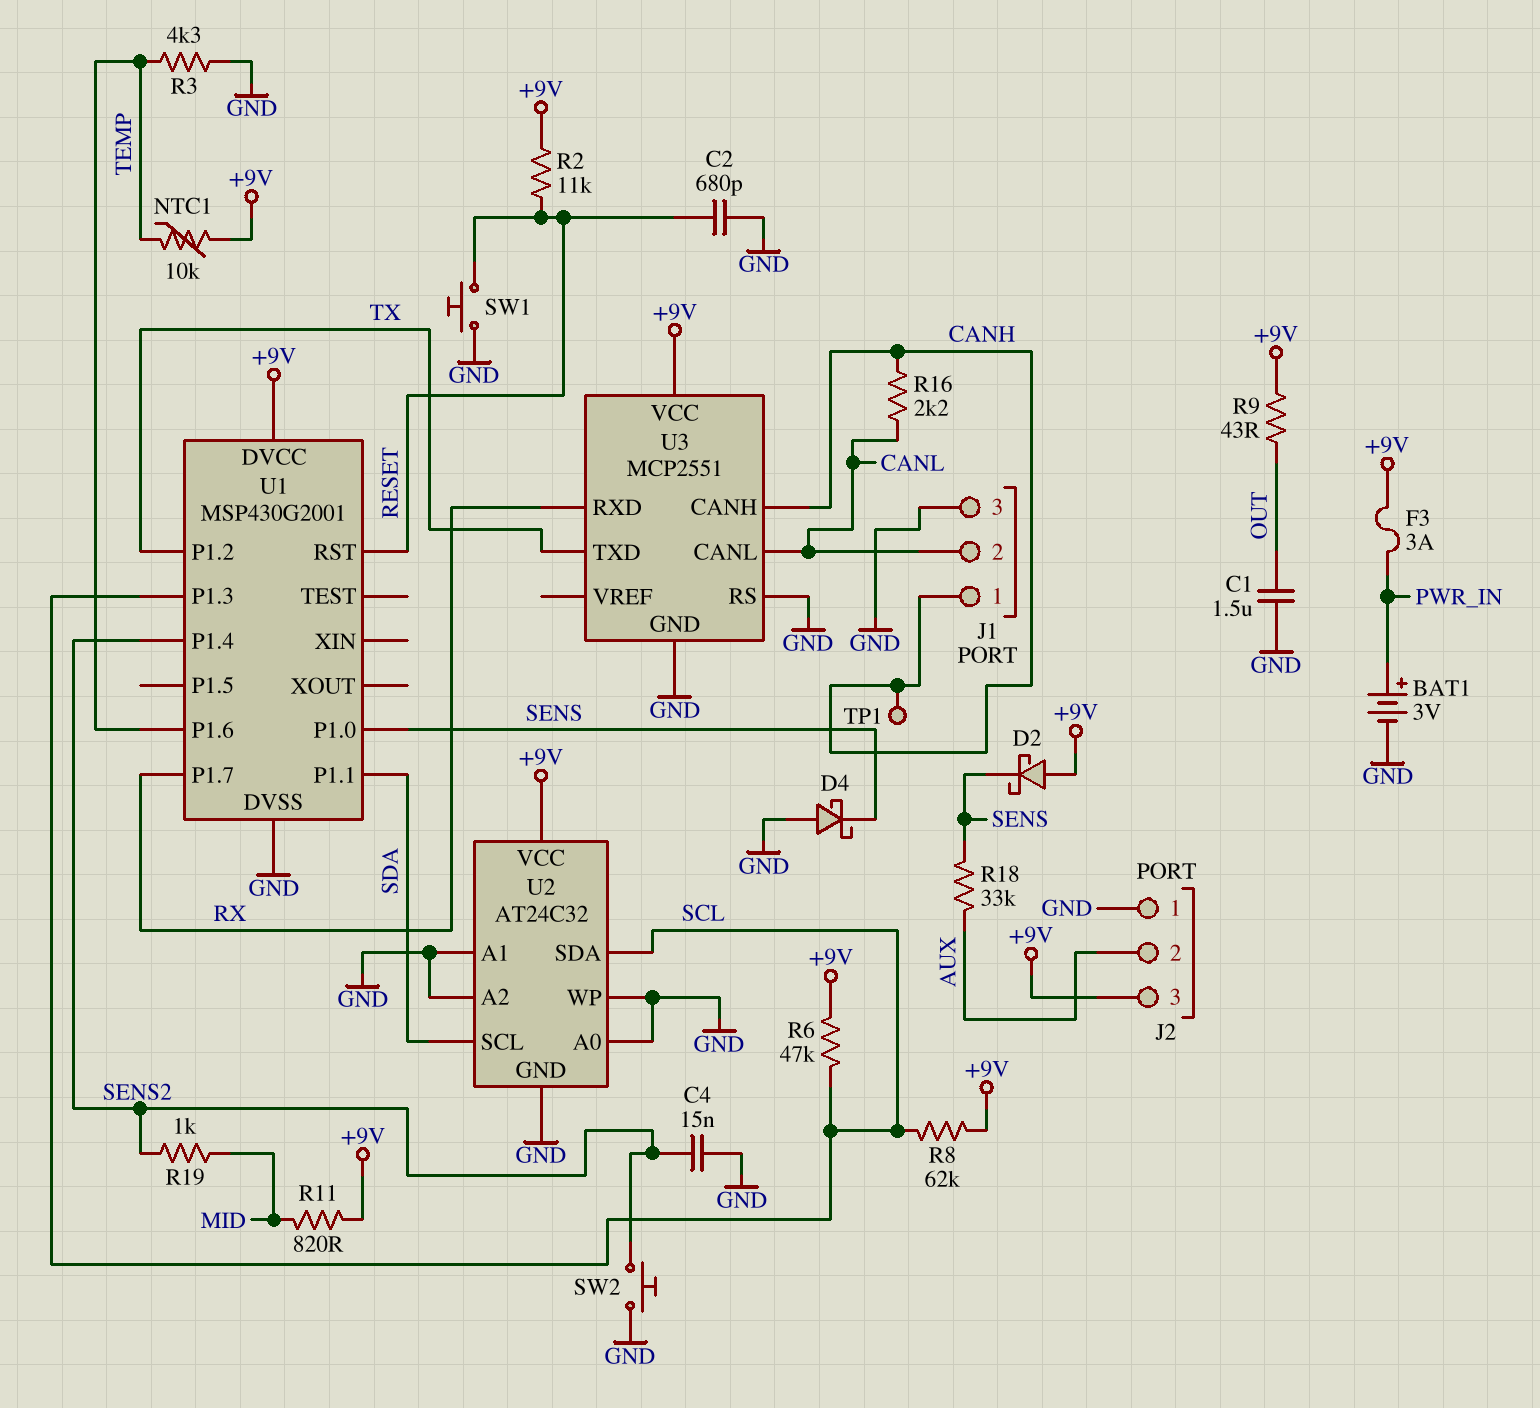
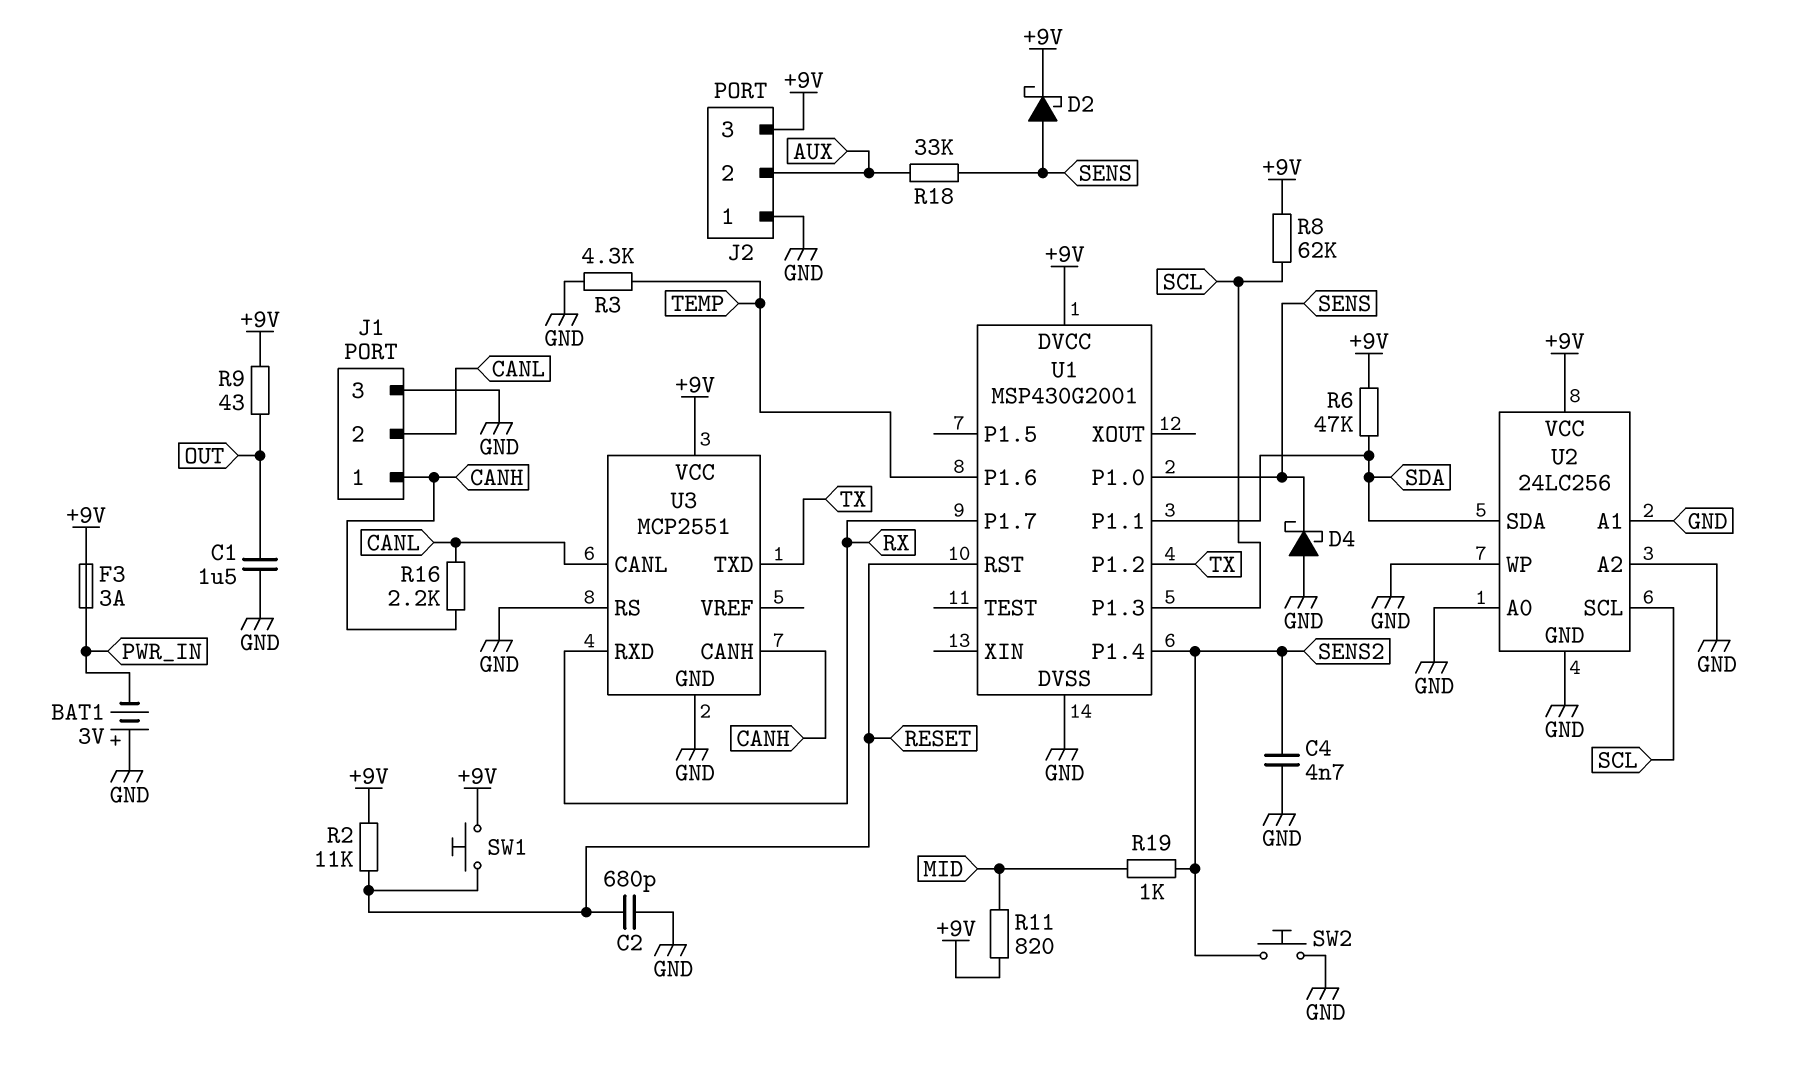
BAT1: 3V (plus PWR_IN, minus GND) -> 3V (plus GND, minus PWR_IN)
C4: 15nF (GND, SENS2) -> 4.7nF (GND, SENS2)
D2: schottky (A +9V, K SENS) -> schottky (A SENS, K +9V)
NTC1: 10k (+9V, TEMP) -> none
R6: 47k (+9V, SCL) -> 47k (+9V, SDA)
SW1: button (GND, RESET) -> button (+9V, RESET)
TP1: test point (CANH) -> none
U2: AT24C32 -> 24LC256
U2 pin SCL: SDA -> SCL
U2 pin SDA: SCL -> SDA

